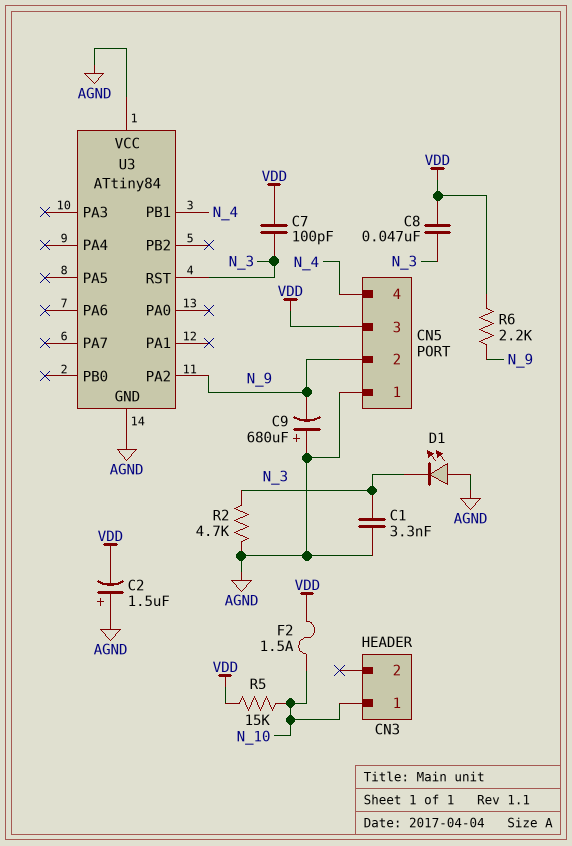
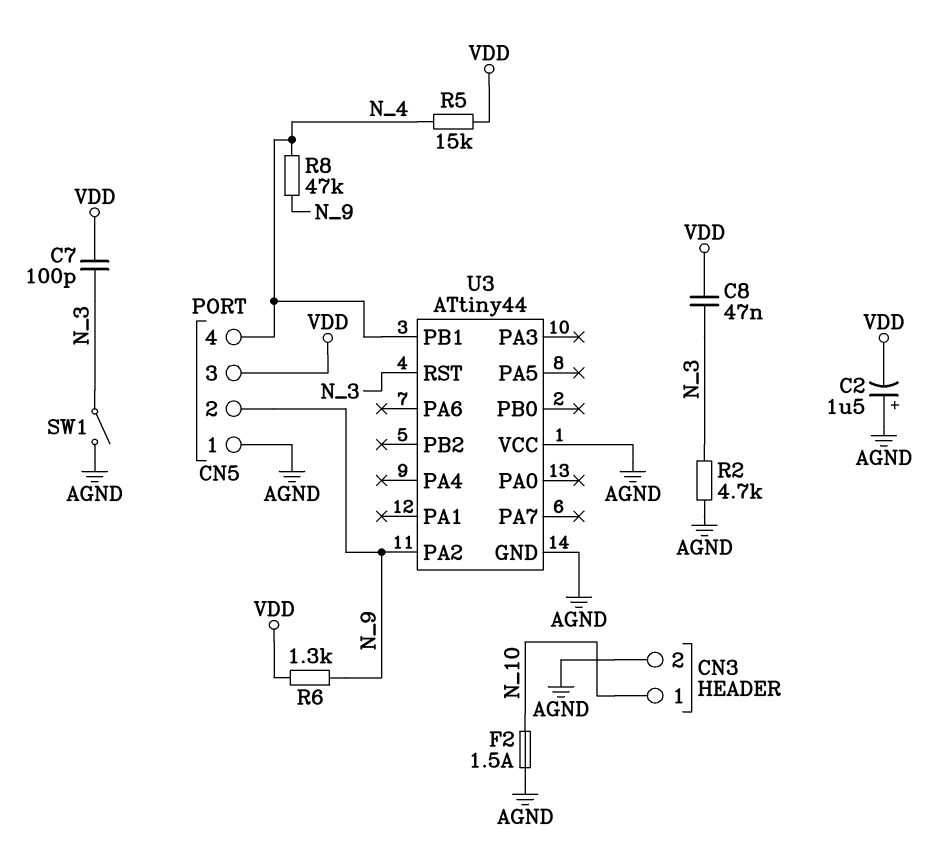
C1: 3.3nF (AGND, N_3) -> none
C9: 680uF (plus AGND, minus N_9) -> none
CN3 pin 2: none -> AGND
D1: LED (A AGND, K N_3) -> none
F2: 1.5A (N_10, VDD) -> 1.5A (AGND, N_10)
R5: 15k (N_10, VDD) -> 15k (N_4, VDD)
R6: 2.2k (N_9, VDD) -> 1.3k (N_9, VDD)
R8: none -> 47k (N_4, N_9)
SW1: none -> switch (AGND, N_3)
U3: ATtiny84 -> ATtiny44

